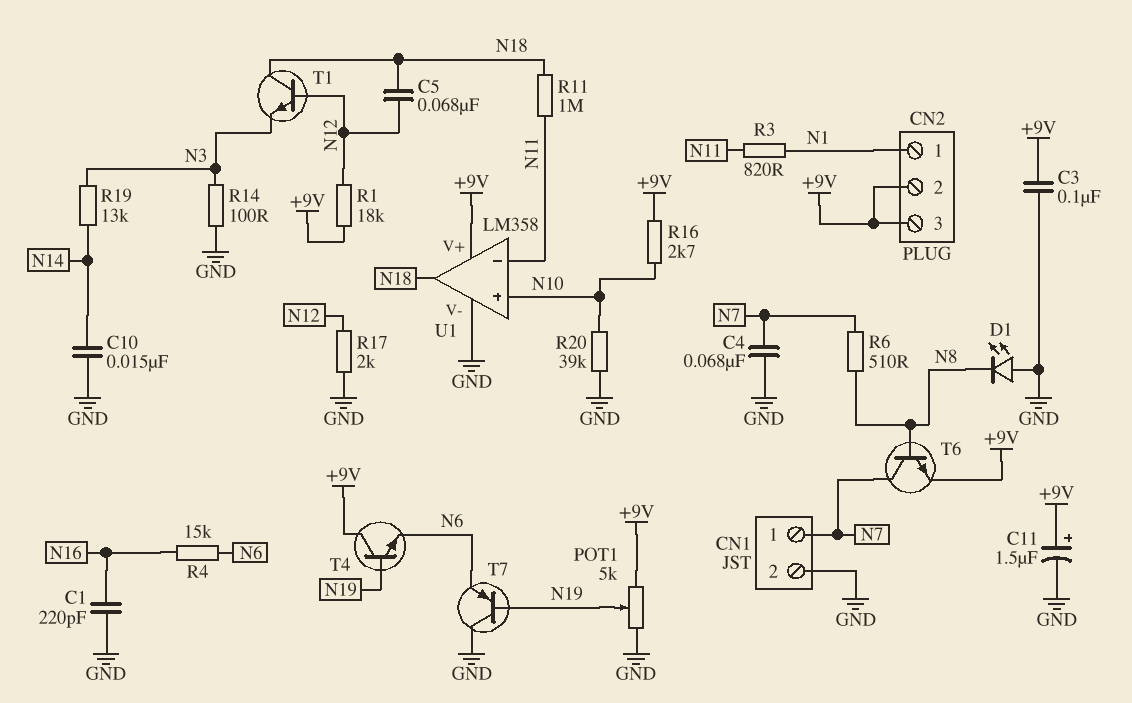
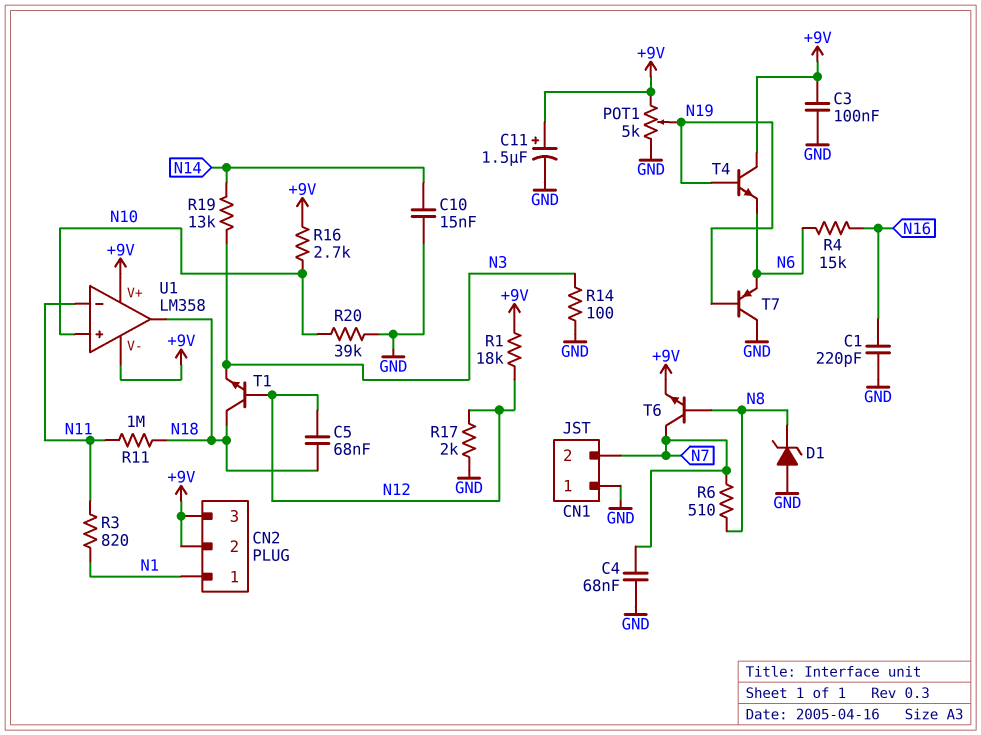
CN1 pin 1: N7 -> GND
CN1 pin 2: GND -> N7
D1: LED (A GND, K N8) -> zener (A GND, K N8)
U1 pin V-: GND -> +9V

